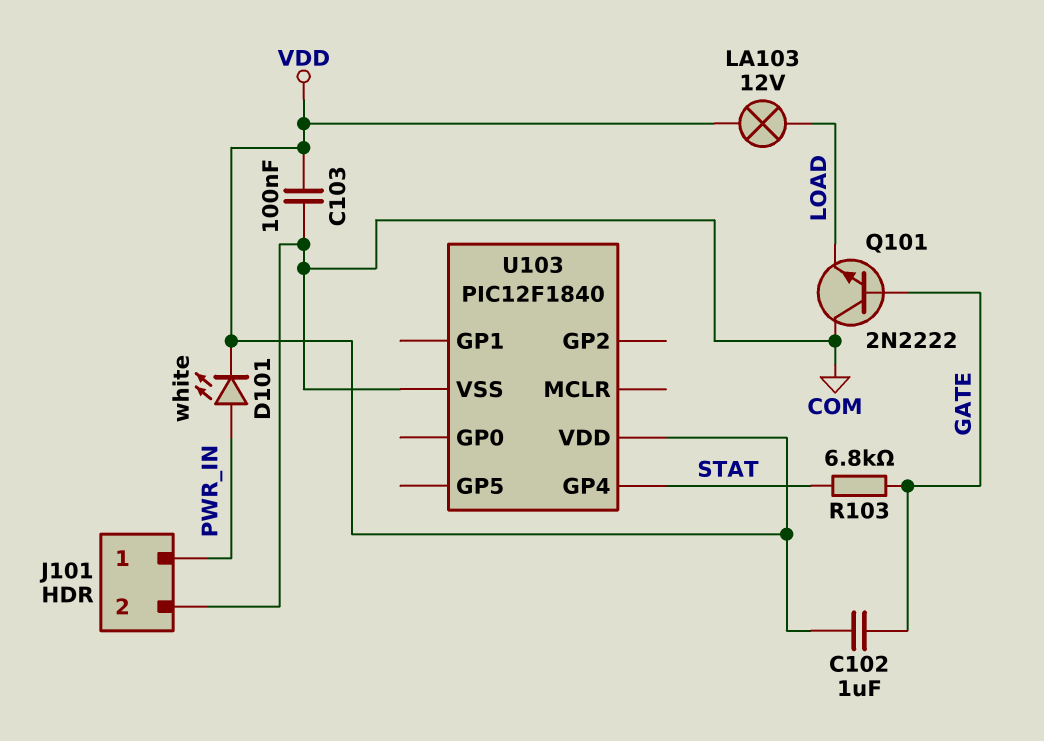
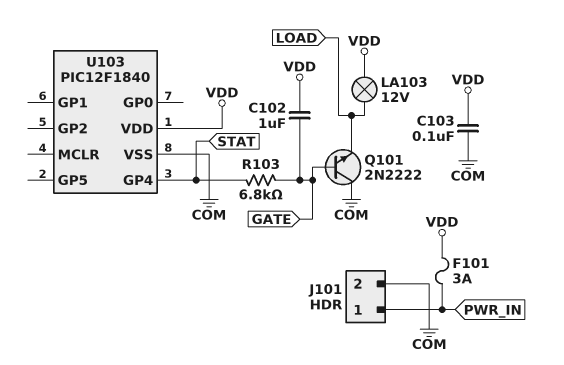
D101: LED white (A PWR_IN, K VDD) -> none
F101: none -> 3A (PWR_IN, VDD)

